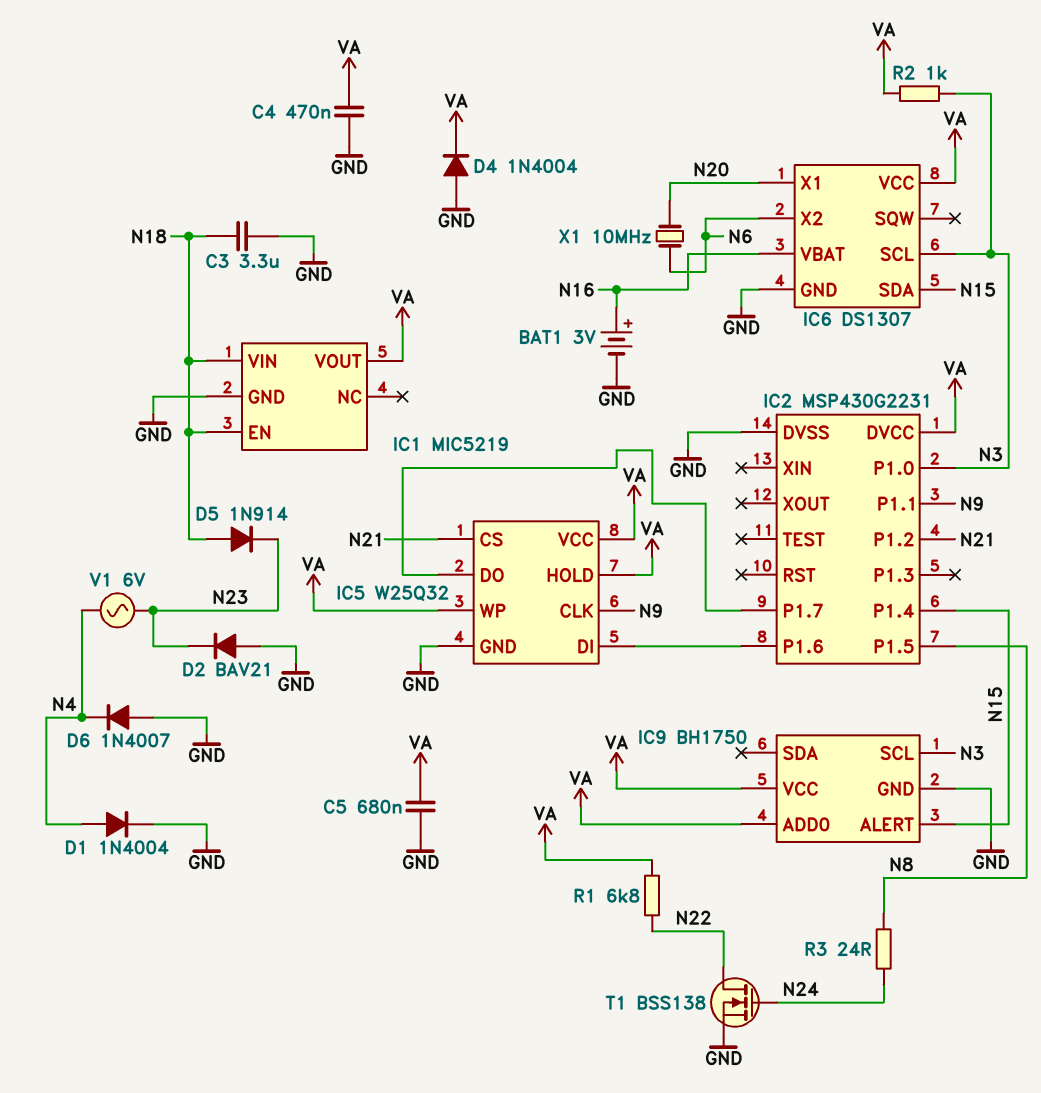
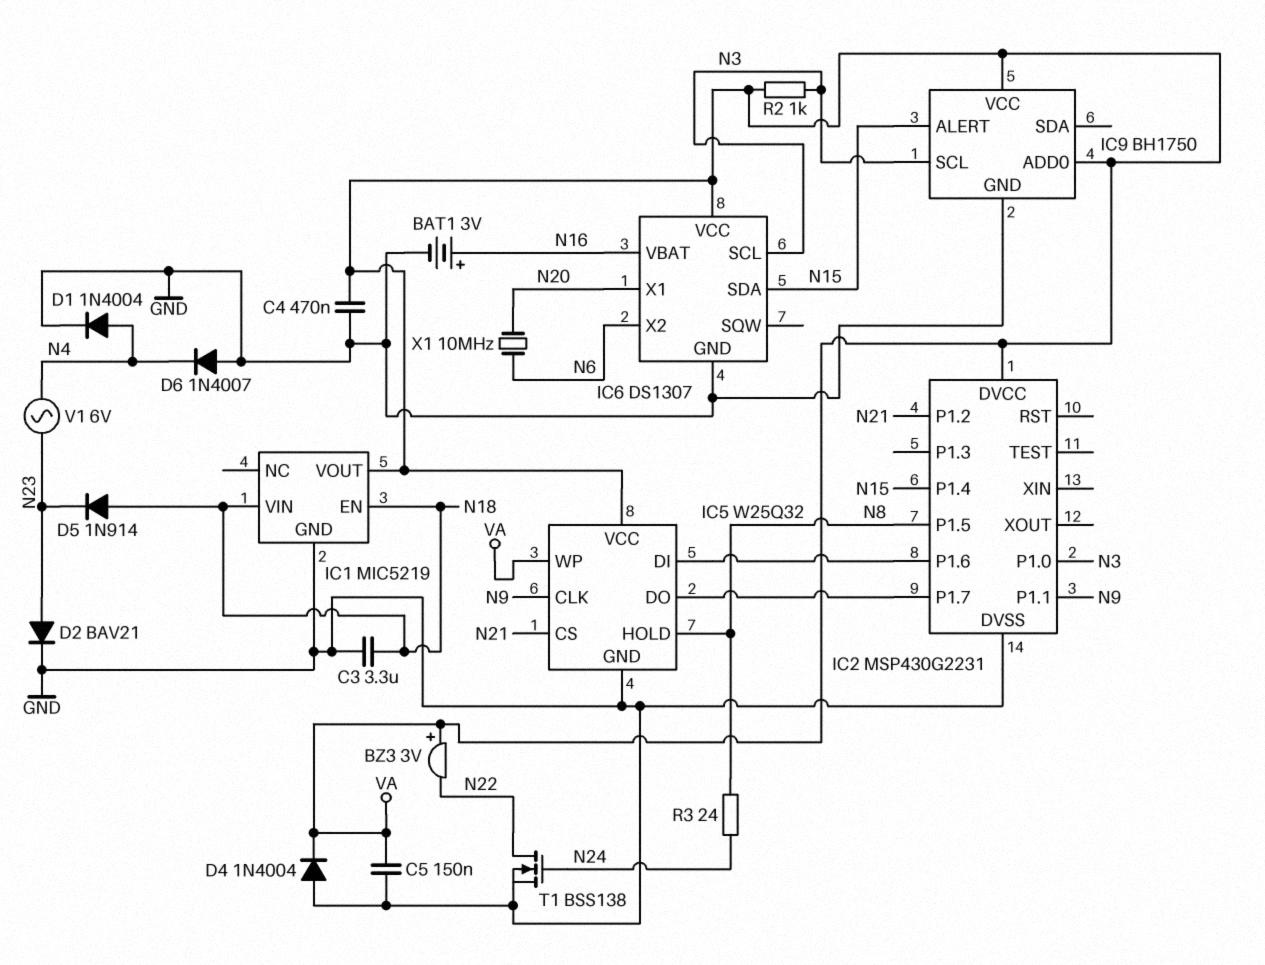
BZ3: none -> buzzer 3V (plus VA, minus N22)
C5: 680nF (GND, VA) -> 150nF (GND, VA)
D2: diode BAV21 (A GND, K N23) -> diode BAV21 (A N23, K GND)
IC5 pin HOLD: VA -> N8
R1: 6.8k (N22, VA) -> none

